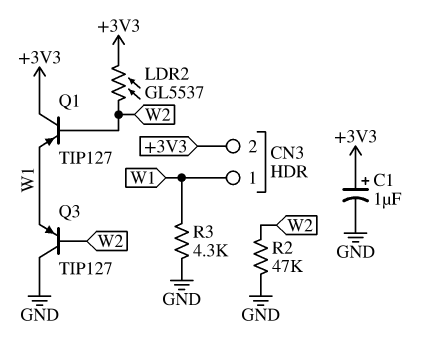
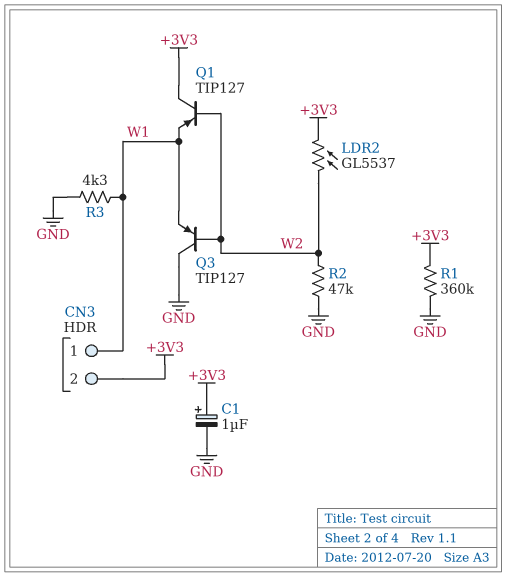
R1: none -> 360k (+3V3, GND)

